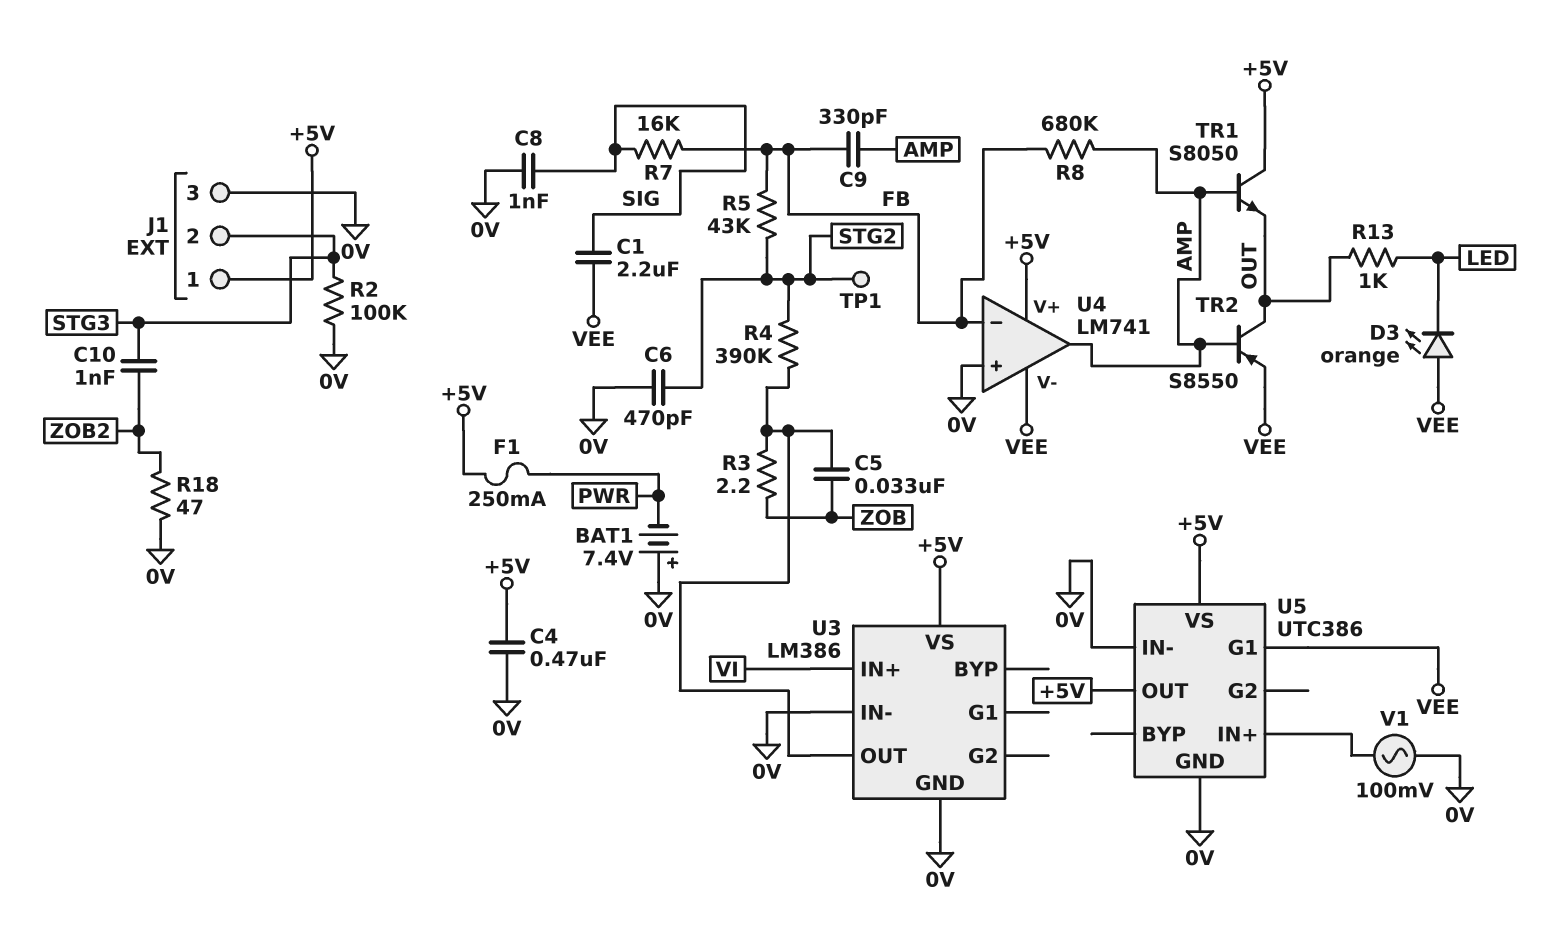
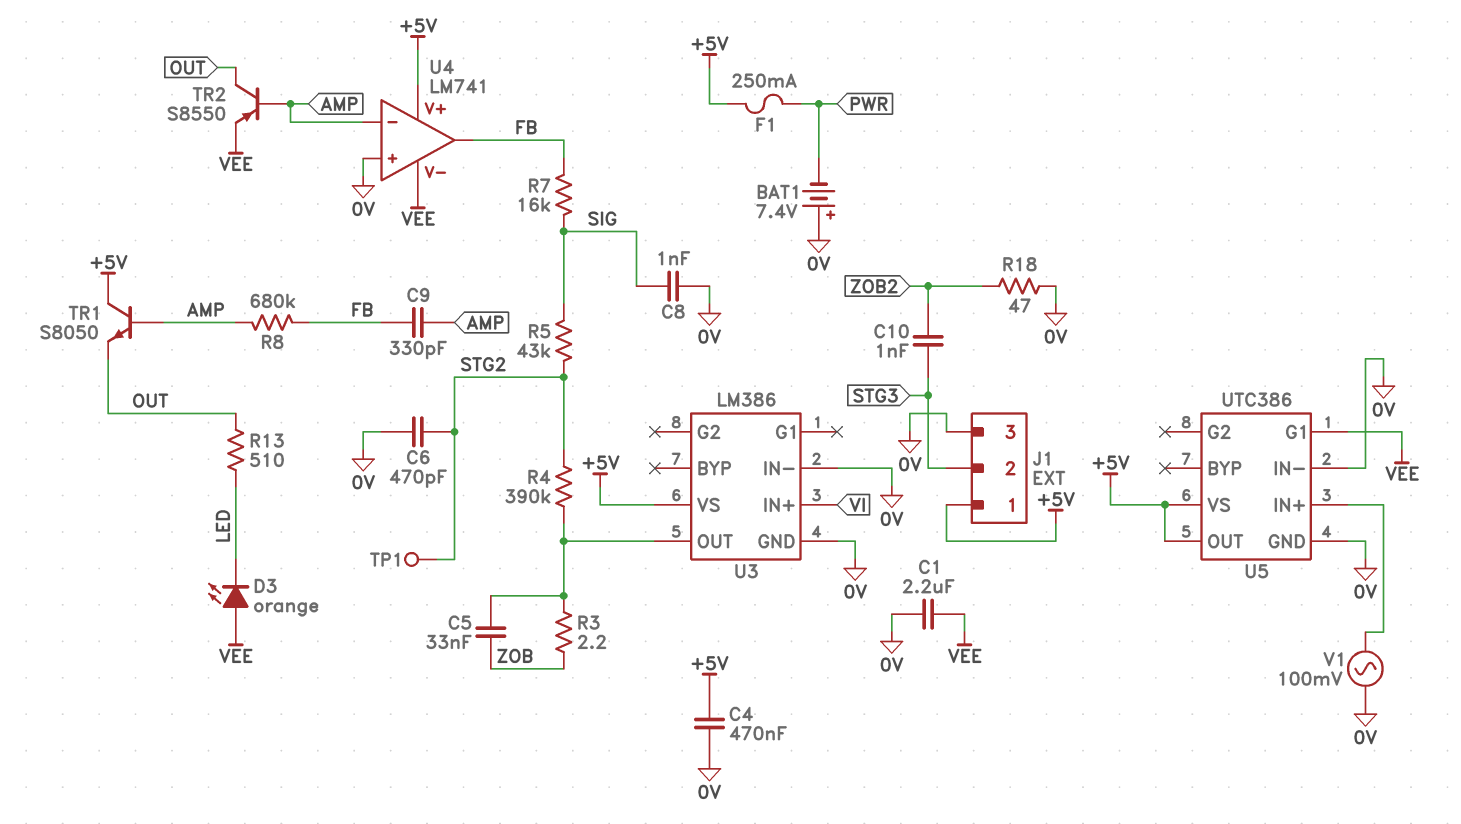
C1: 2.2uF (SIG, VEE) -> 2.2uF (0V, VEE)
R2: 100k (0V, STG3) -> none
R5: 43k (FB, STG2) -> 43k (SIG, STG2)
R13: 1k (LED, OUT) -> 510 (LED, OUT)
U4 pin in-: FB -> AMP
U4 pin out: AMP -> FB

